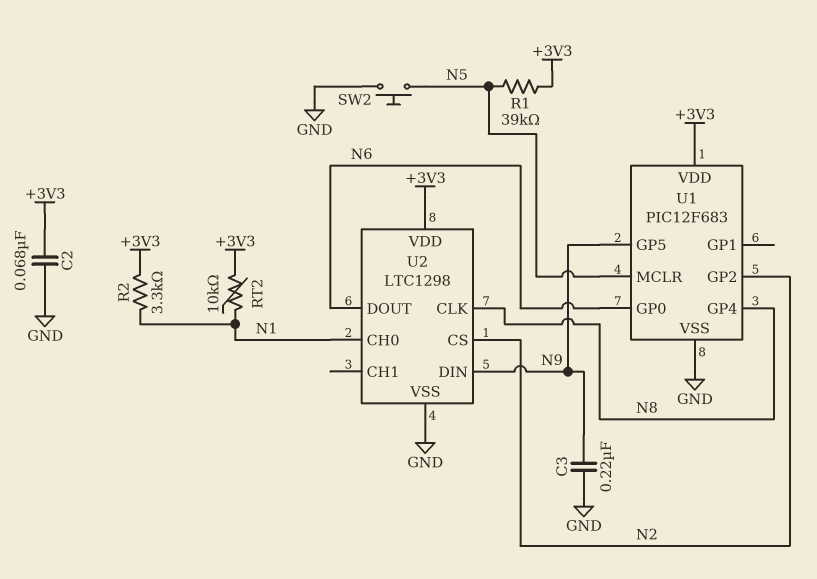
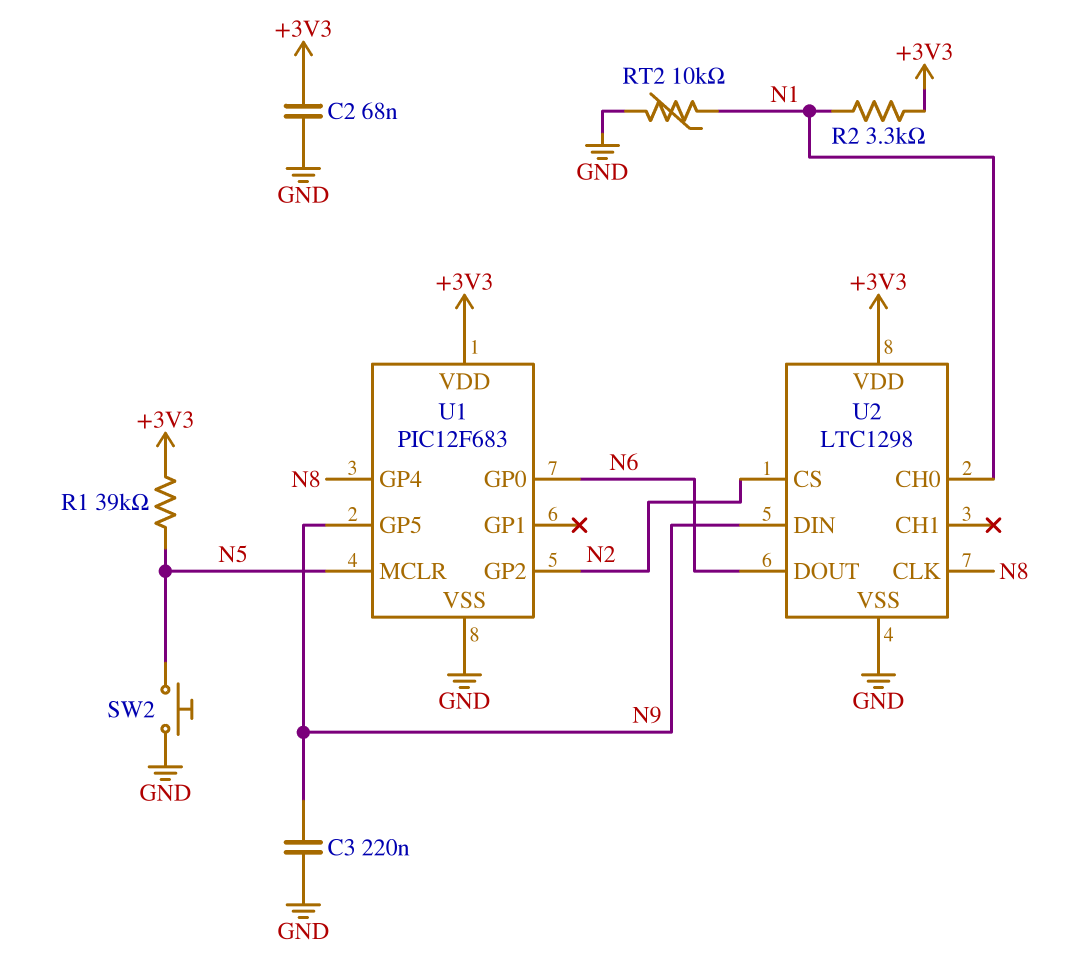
RT2: 10k (+3V3, N1) -> 10k (GND, N1)

